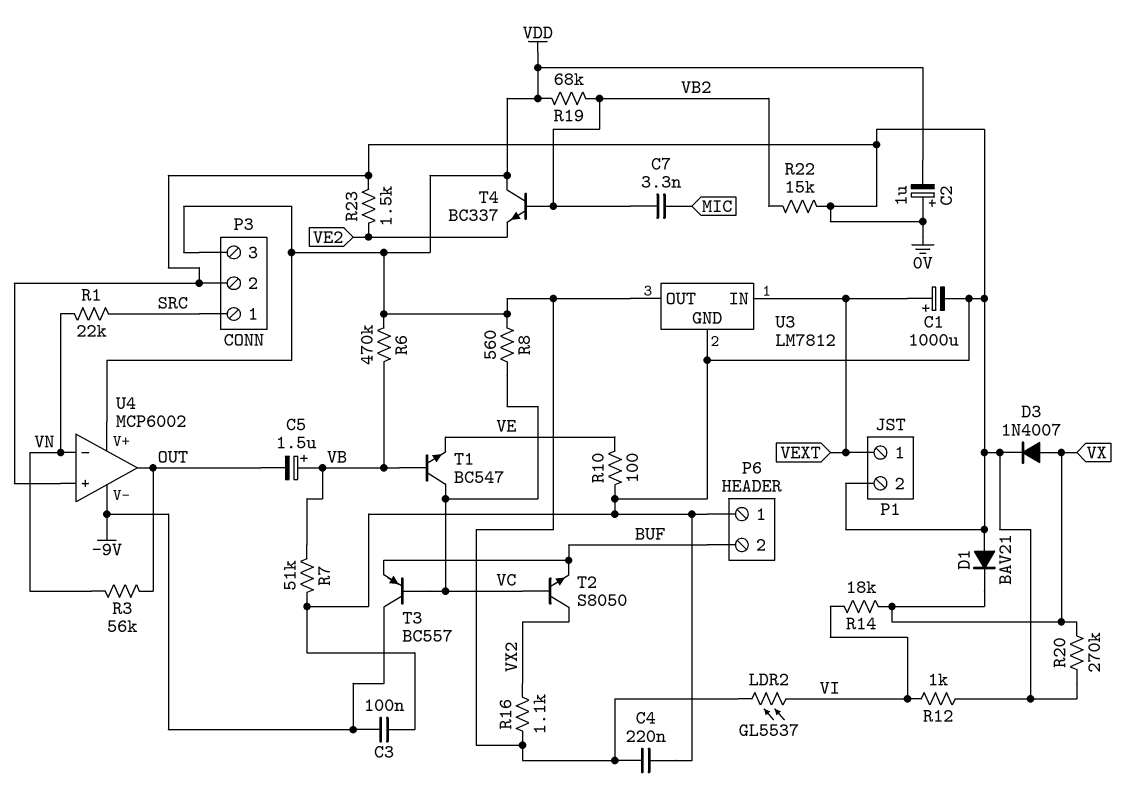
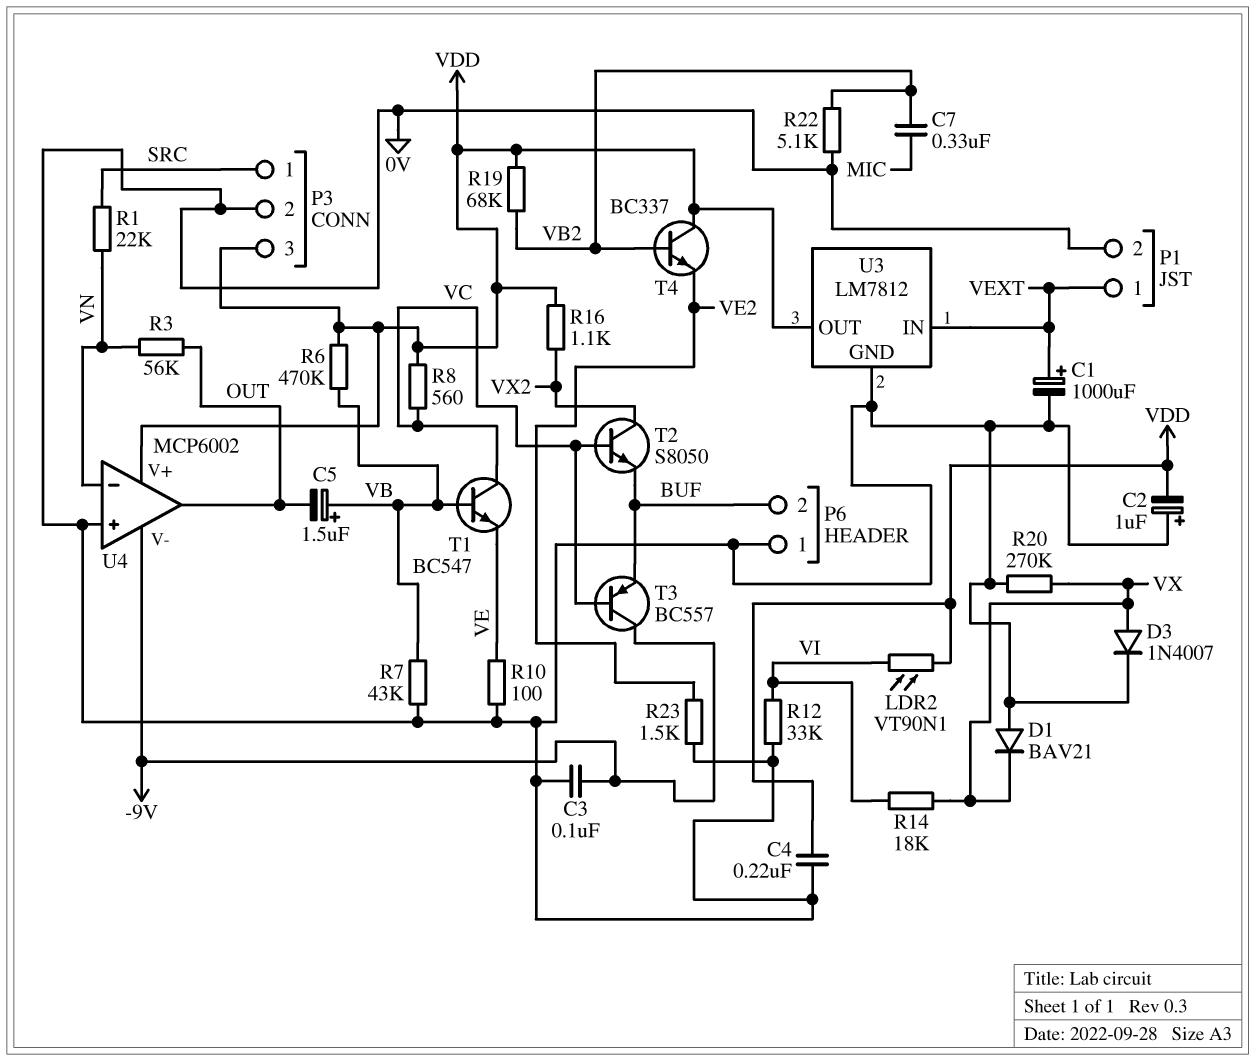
C7: 3.3nF (MIC, VB2) -> 330nF (MIC, VB2)
LDR2: GL5537 (VDD, VI) -> VT90N1 (VDD, VI)
R7: 51k (0V, VB) -> 43k (0V, VB)
R12: 1k (0V, VI) -> 33k (0V, VI)
R22: 15k (0V, VB2) -> 5.1k (0V, VB2)

